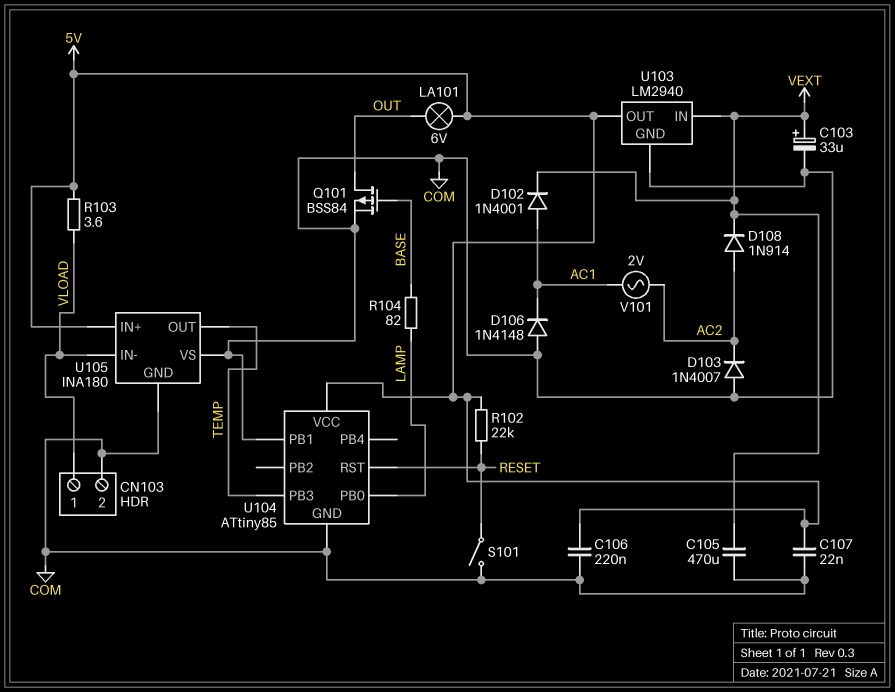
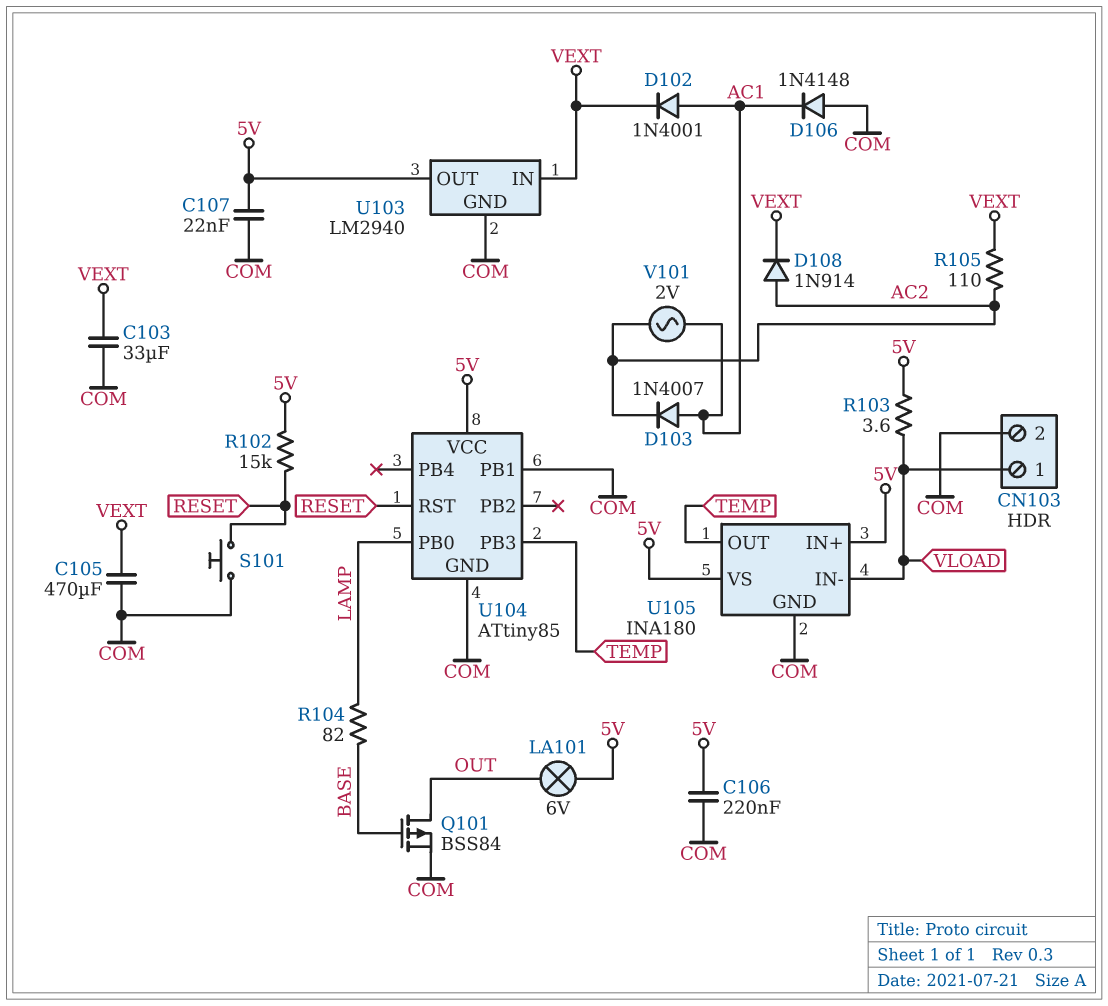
C103: 33uF (plus VEXT, minus COM) -> 33uF (COM, VEXT)
D103: diode 1N4007 (A COM, K AC2) -> diode 1N4007 (A AC1, K AC2)
R102: 22k (5V, RESET) -> 15k (5V, RESET)
R105: none -> 110 (AC2, VEXT)
S101: switch (COM, RESET) -> button (COM, RESET)
U105 pin VS: COM -> 5V

